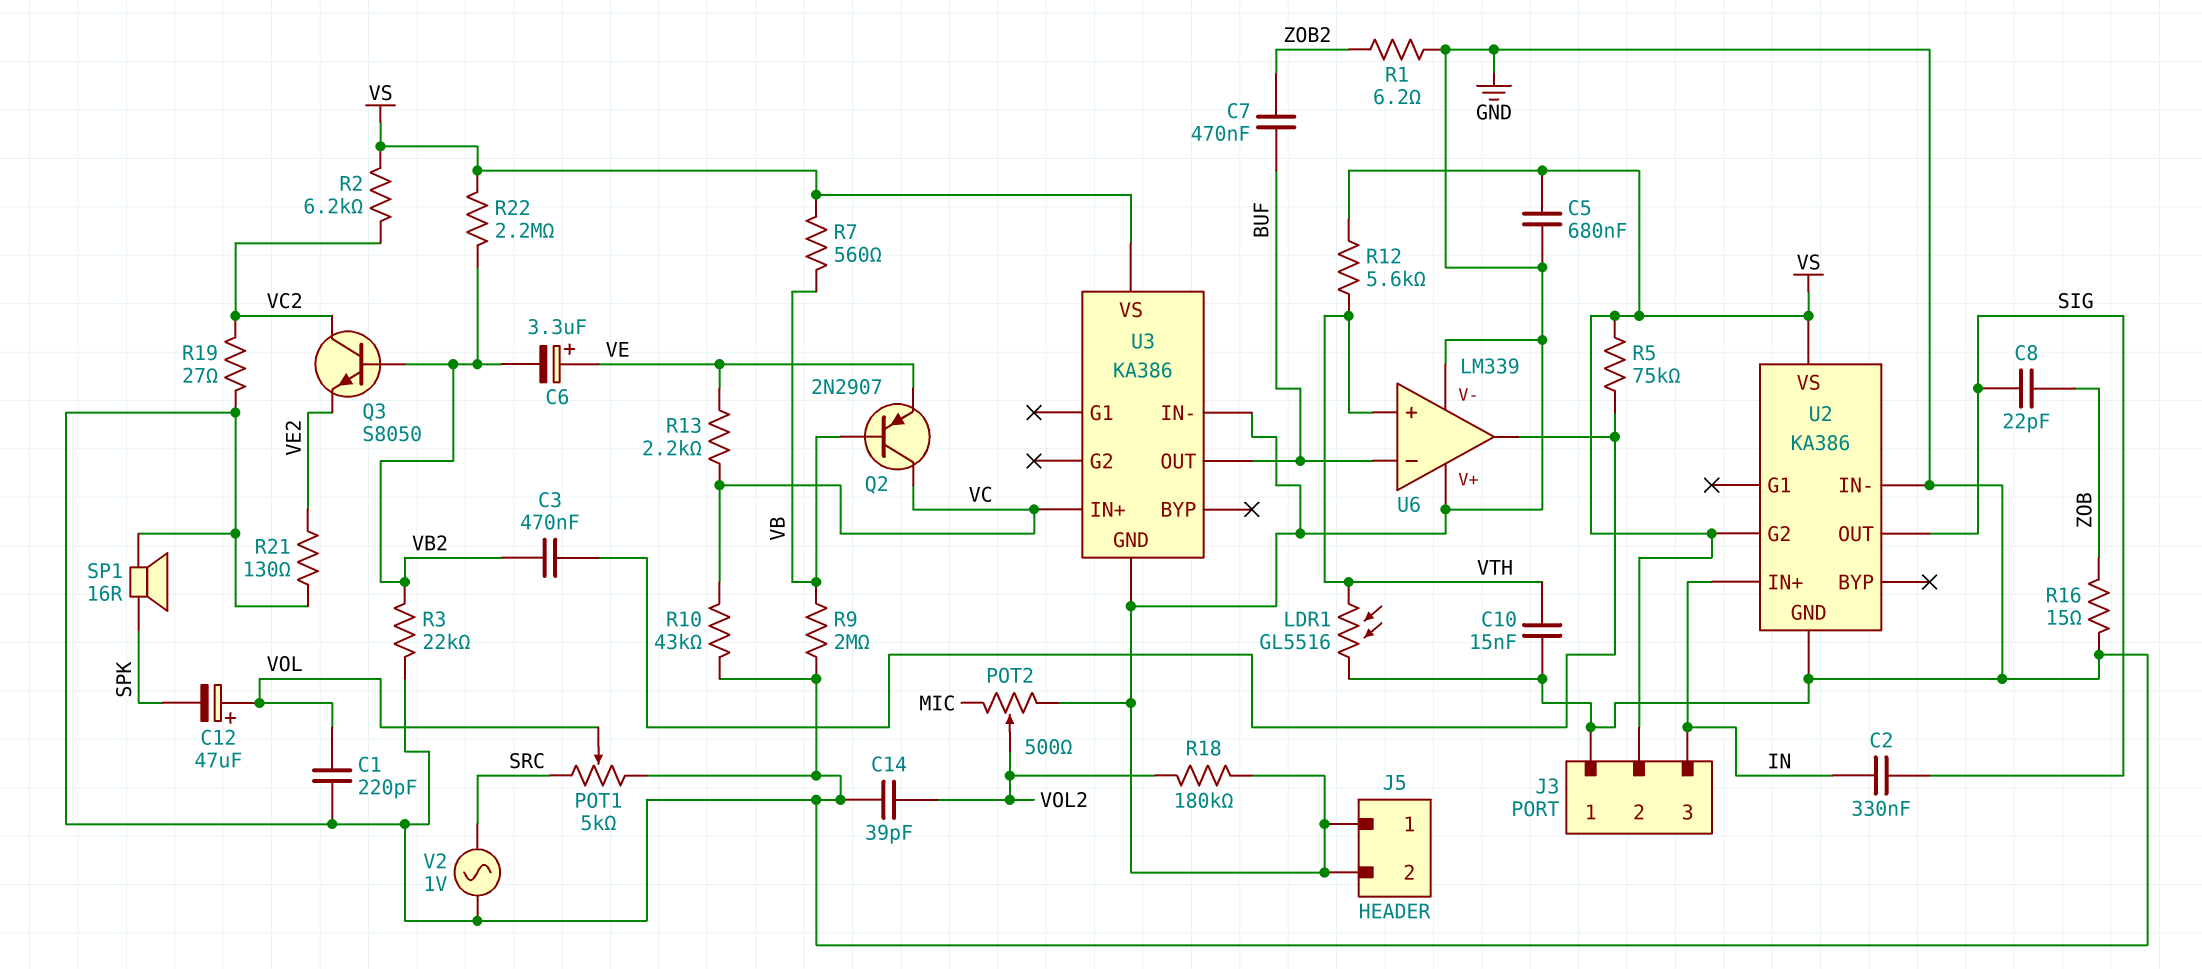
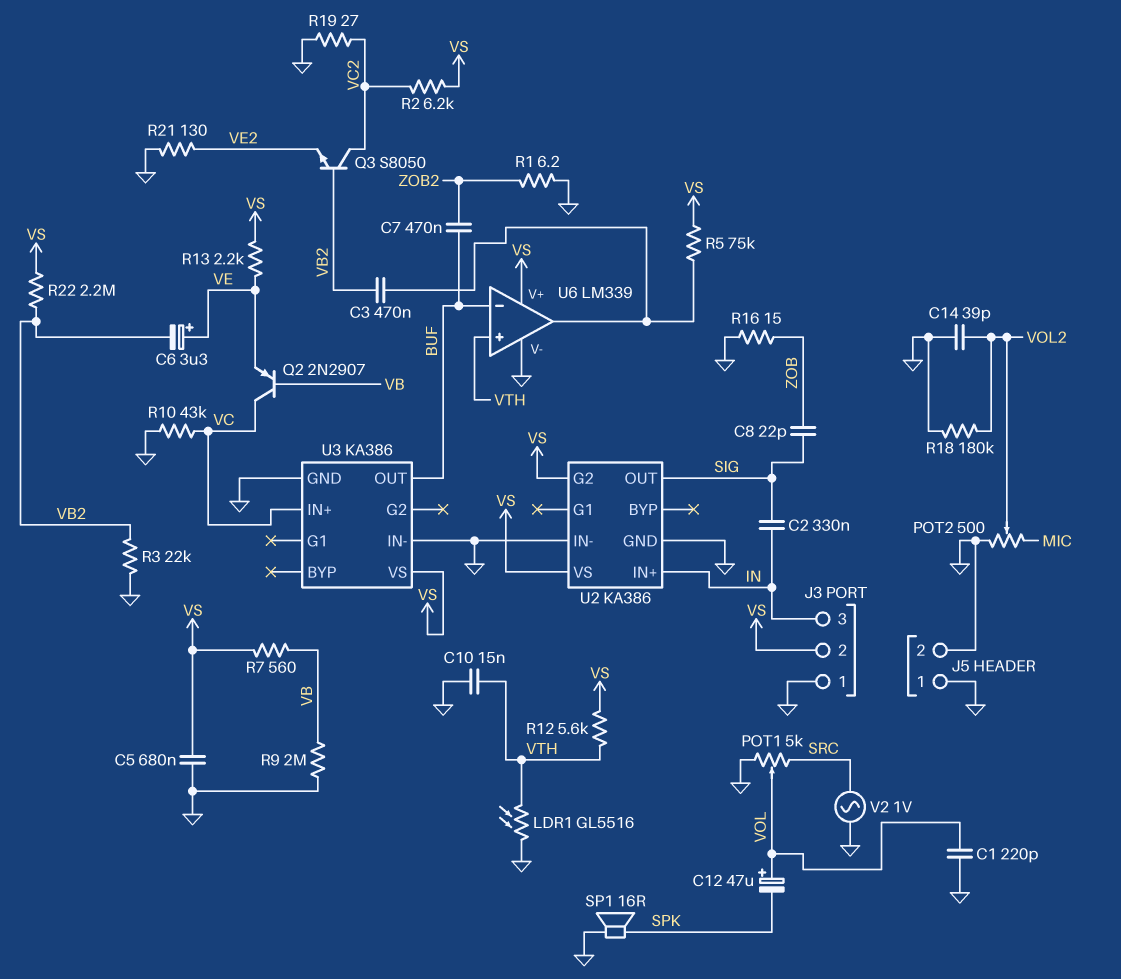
R13: 2.2k (VC, VE) -> 2.2k (VE, VS)
U6 pin V+: GND -> VS

